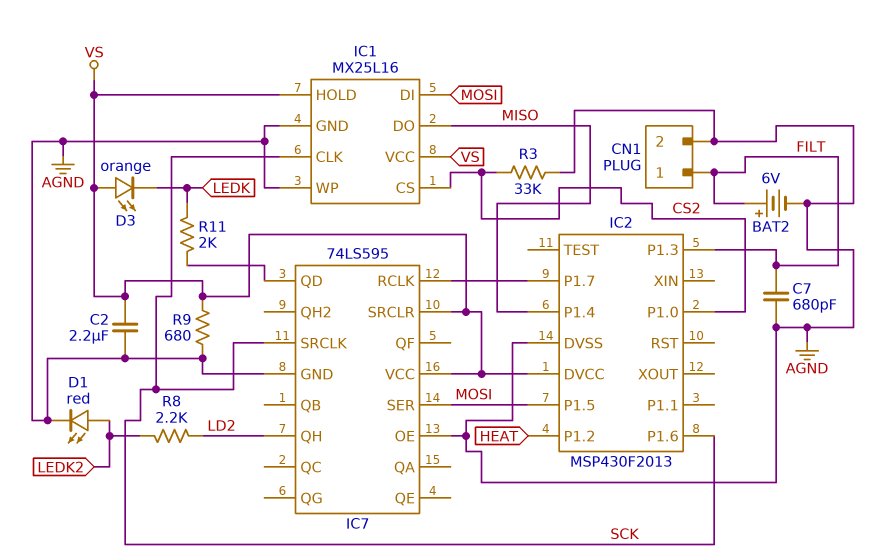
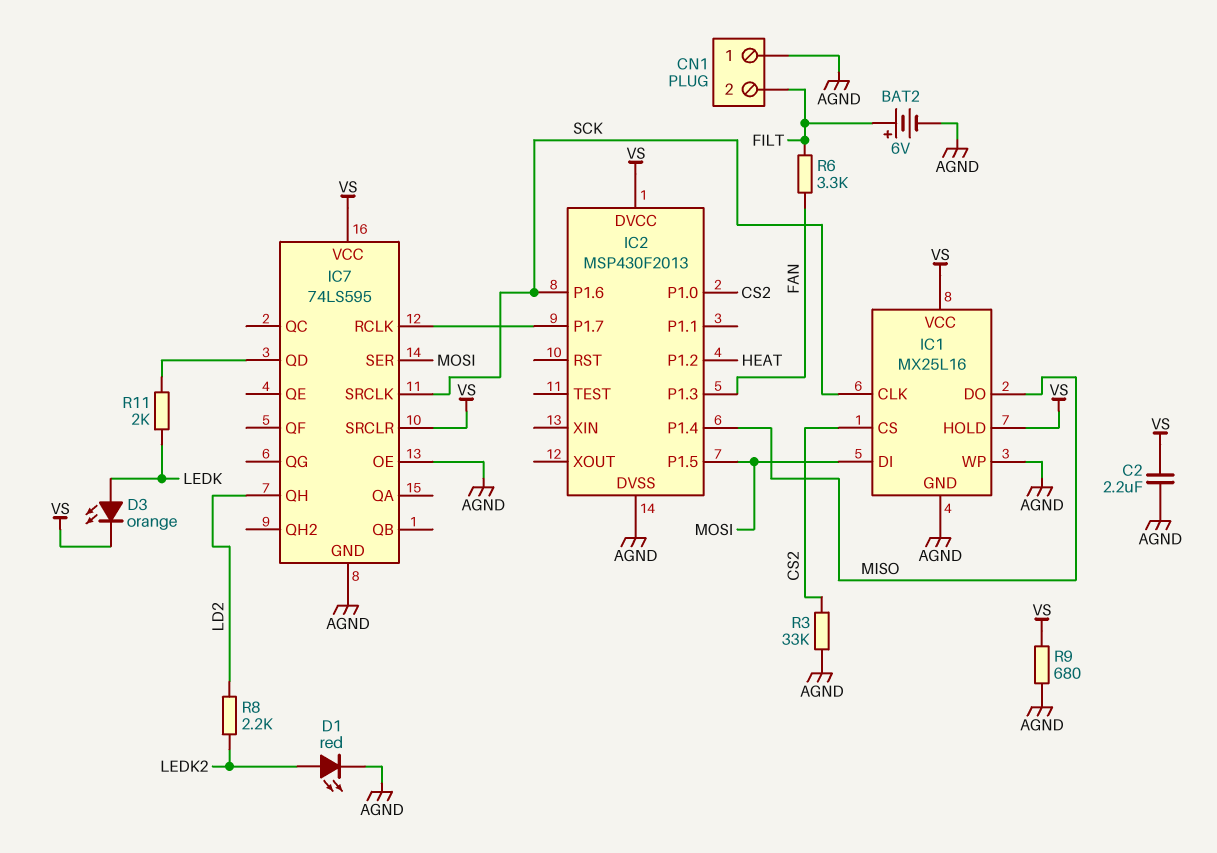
C7: 680pF (AGND, FILT) -> none
CN1 pin 1: FILT -> AGND
CN1 pin 2: AGND -> FILT
D3: LED orange (A VS, K LEDK) -> LED orange (A LEDK, K VS)
IC2 pin P1.3: FILT -> FAN
R6: none -> 3.3k (FAN, FILT)

